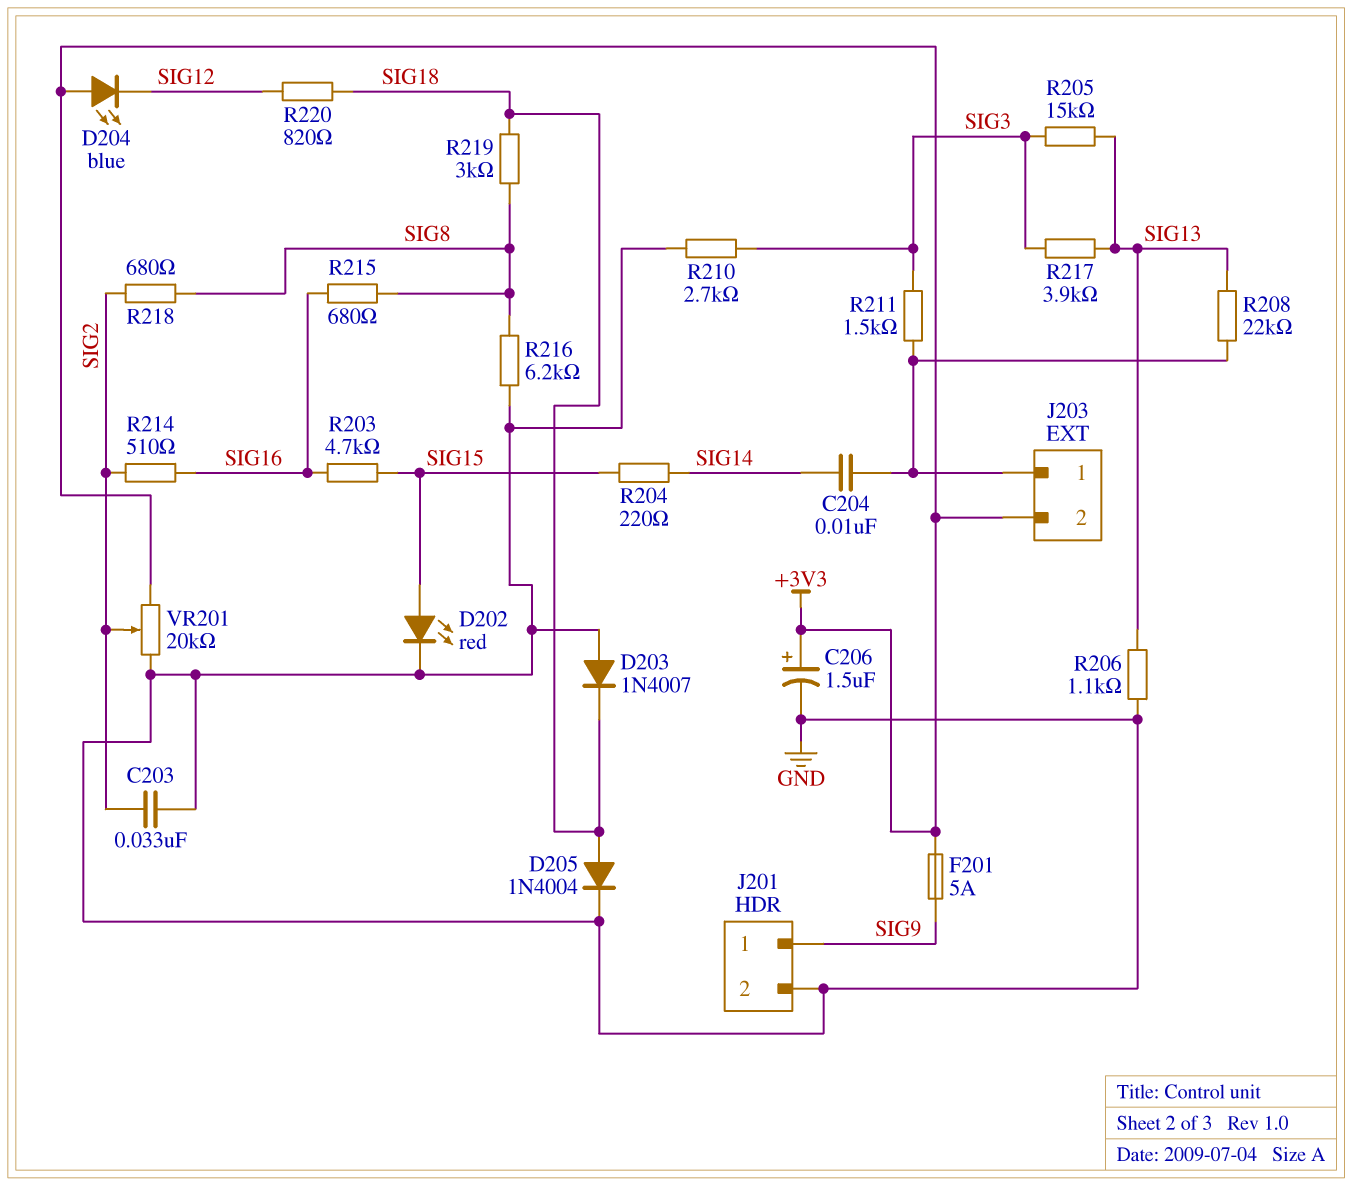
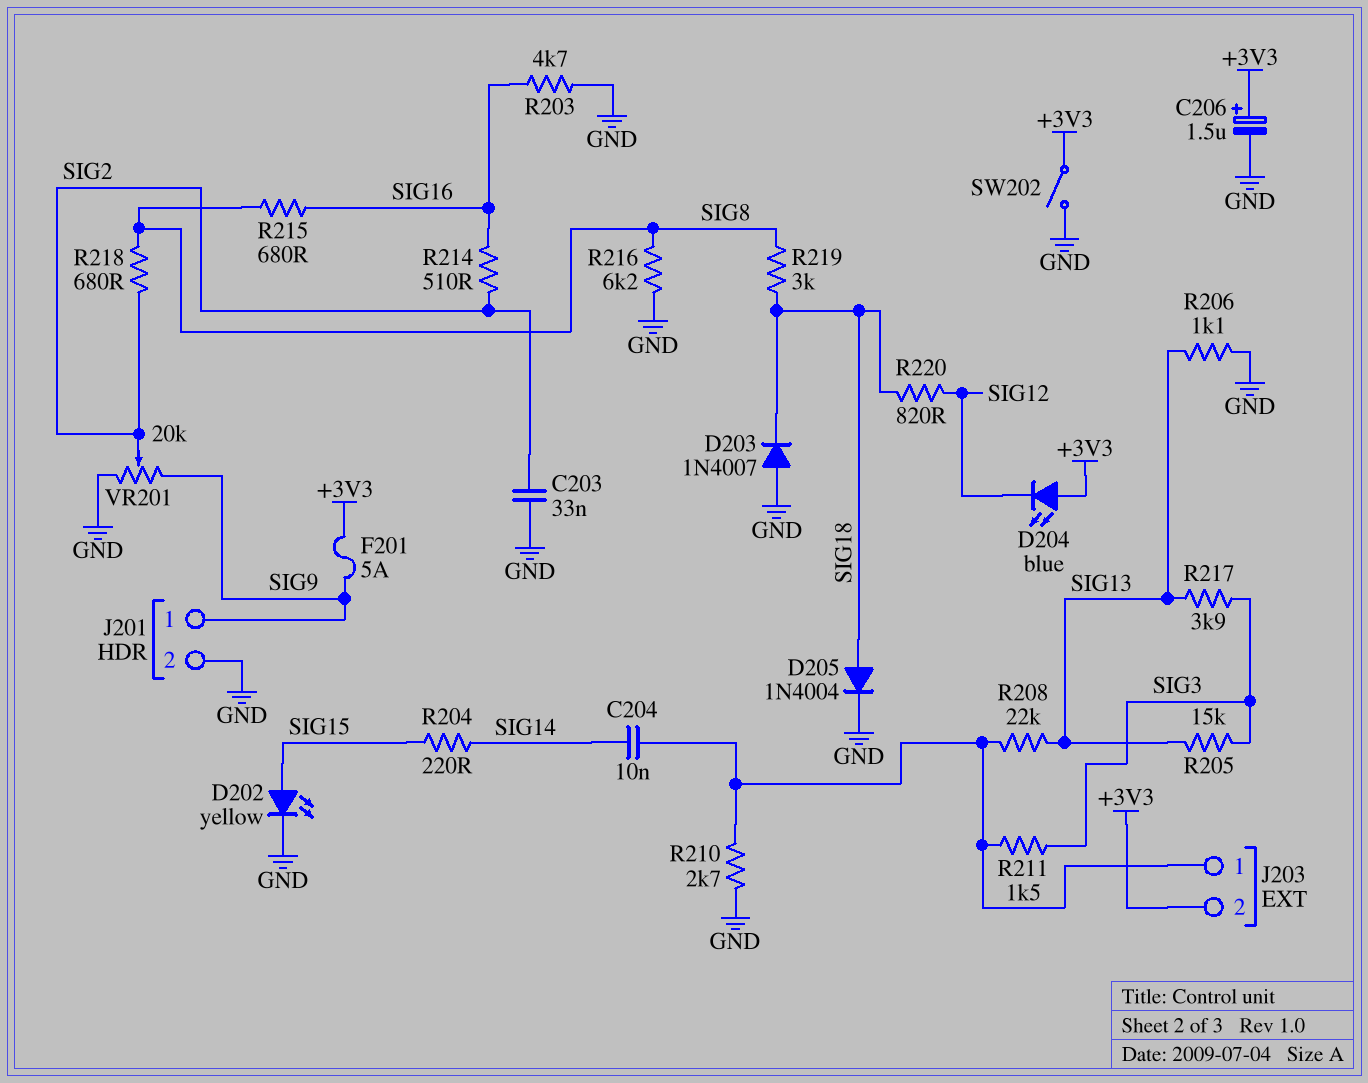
D202: LED red (A SIG15, K GND) -> LED yellow (A SIG15, K GND)
R203: 4.7k (SIG15, SIG16) -> 4.7k (GND, SIG16)
R210: 2.7k (GND, SIG3) -> 2.7k (GND, J203/1)
SW202: none -> switch (+3V3, GND)
VR201: 20k (+3V3, GND, wiper SIG2) -> 20k (GND, SIG9, wiper SIG2)

